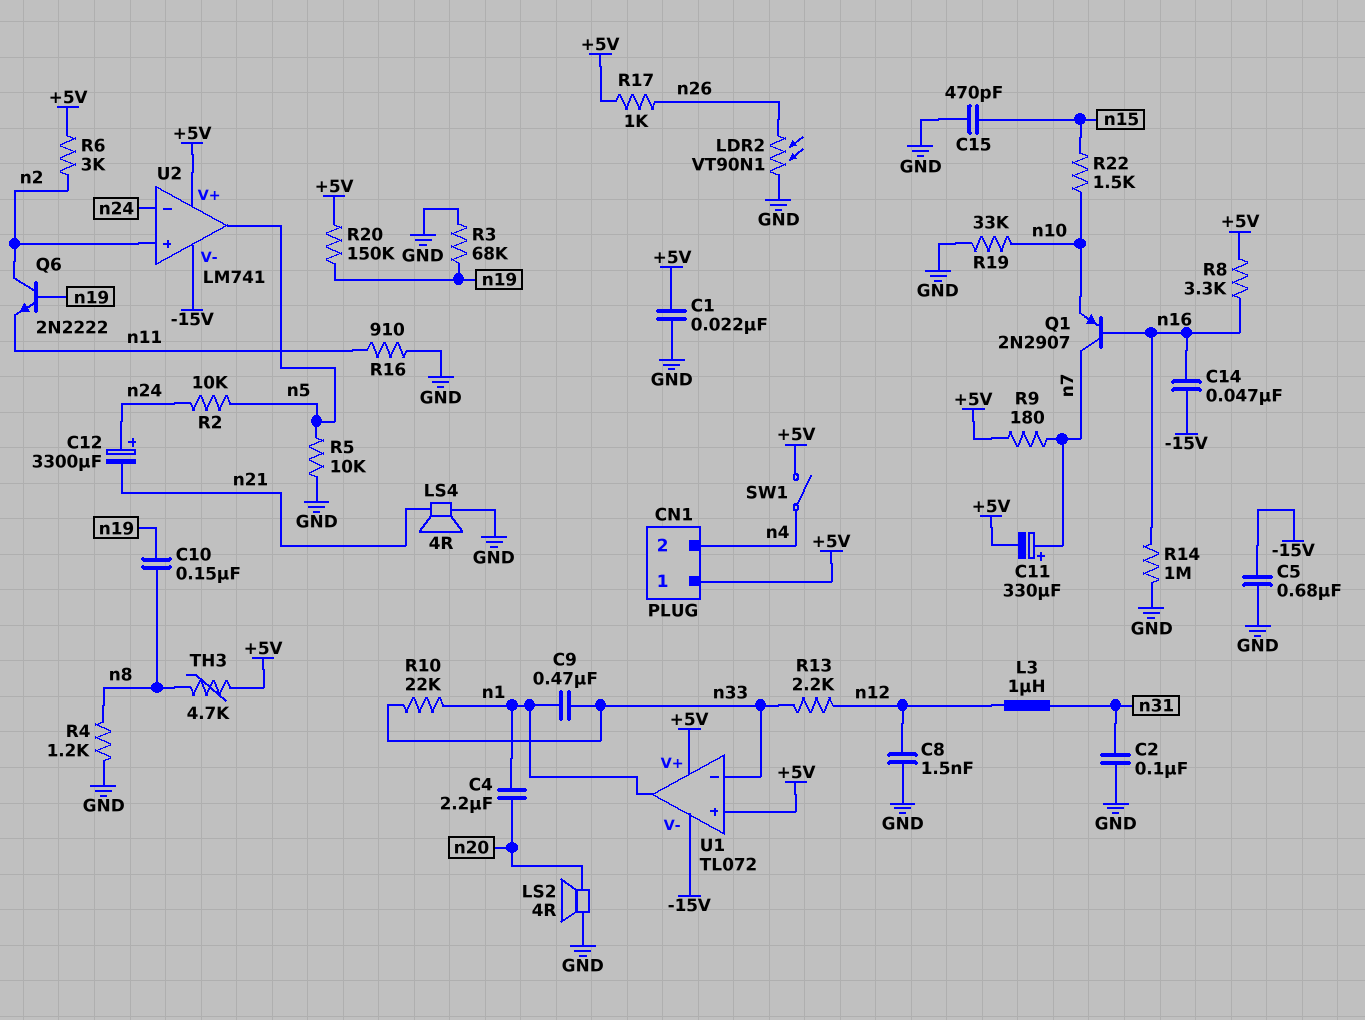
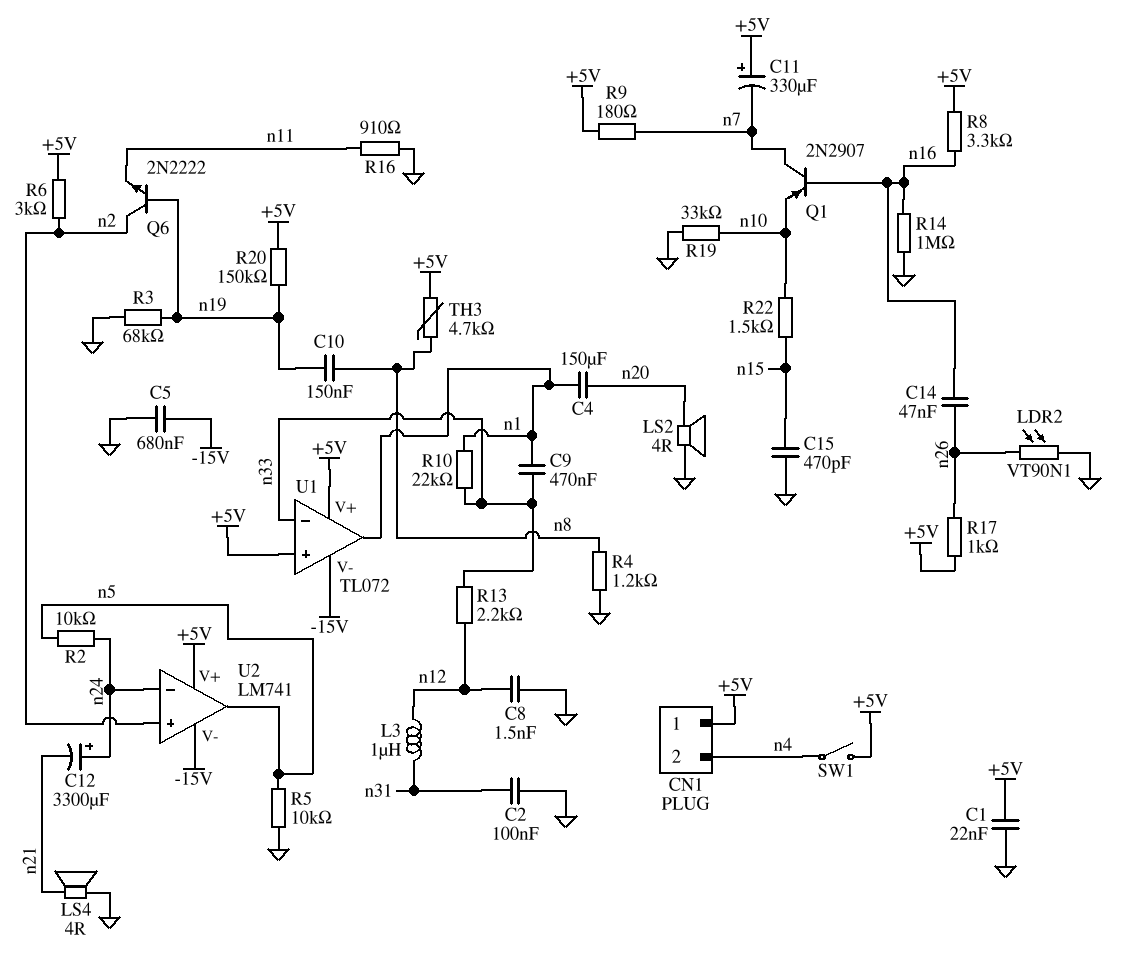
C4: 2.2uF (n1, n20) -> 150uF (n1, n20)
C11: 330uF (plus n7, minus +5V) -> 330uF (plus +5V, minus n7)
C14: 47nF (-15V, n16) -> 47nF (n16, n26)

